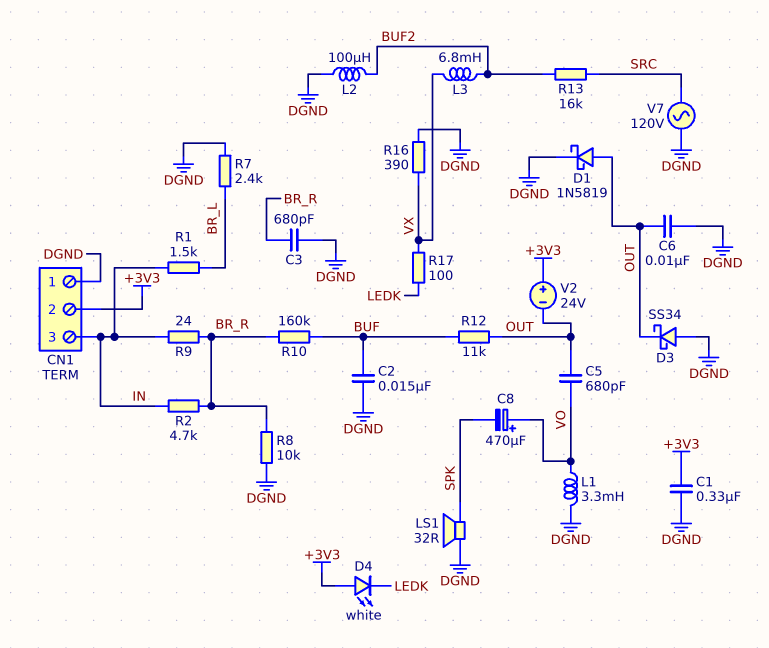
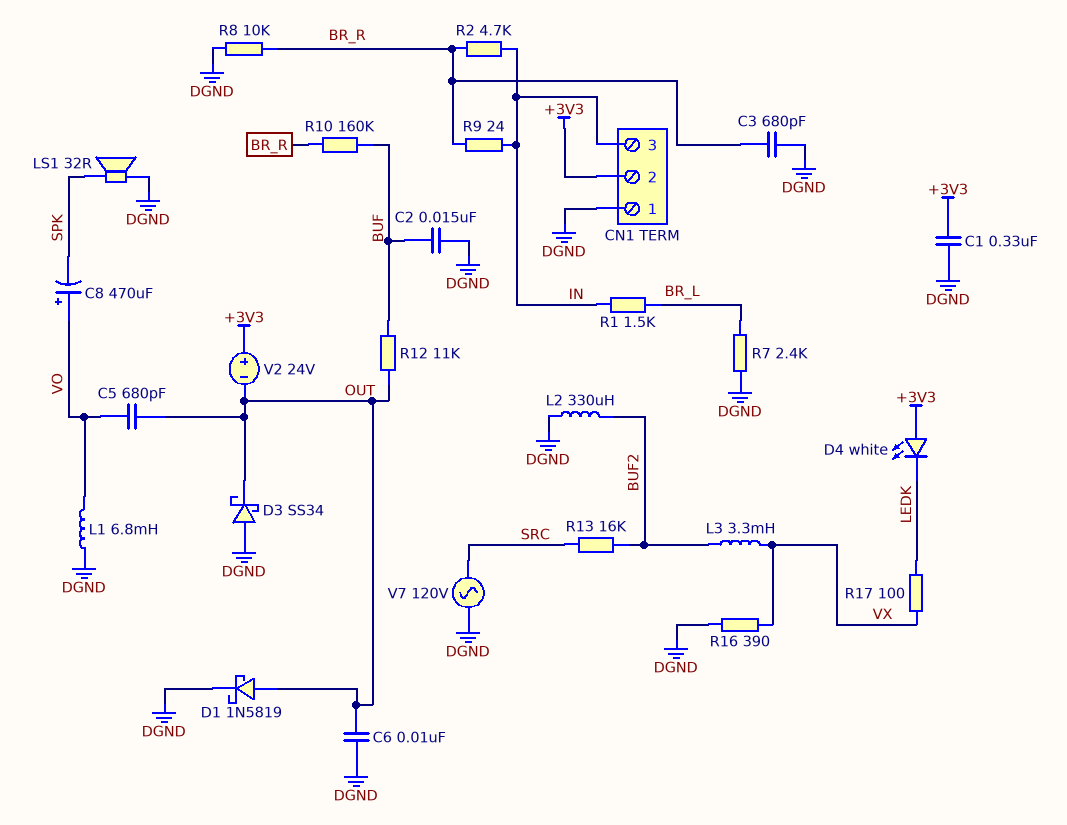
L1: 3.3mH (DGND, VO) -> 6.8mH (DGND, VO)
L2: 100uH (BUF2, DGND) -> 330uH (BUF2, DGND)
L3: 6.8mH (BUF2, VX) -> 3.3mH (BUF2, VX)

